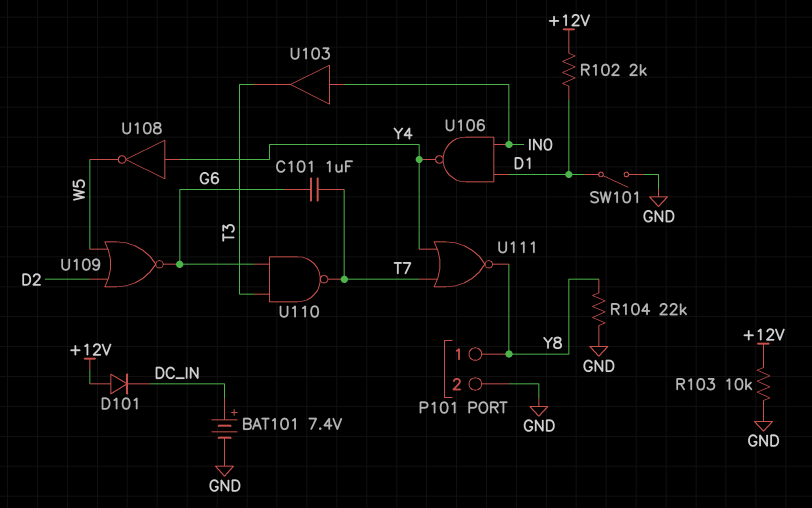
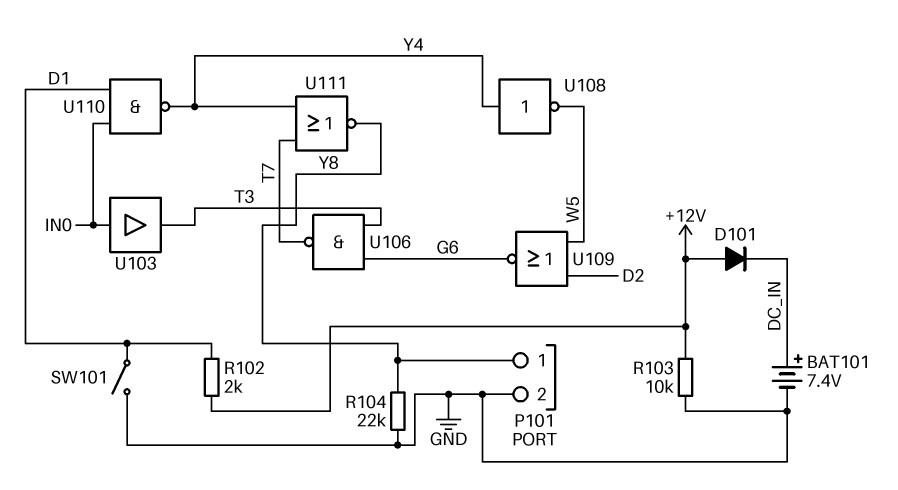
C101: 1uF (G6, T7) -> none
U106: NAND (in D1, in IN0, out Y4) -> NAND (in G6, in T3, out T7)
U110: NAND (in G6, in T3, out T7) -> NAND (in D1, in IN0, out Y4)

